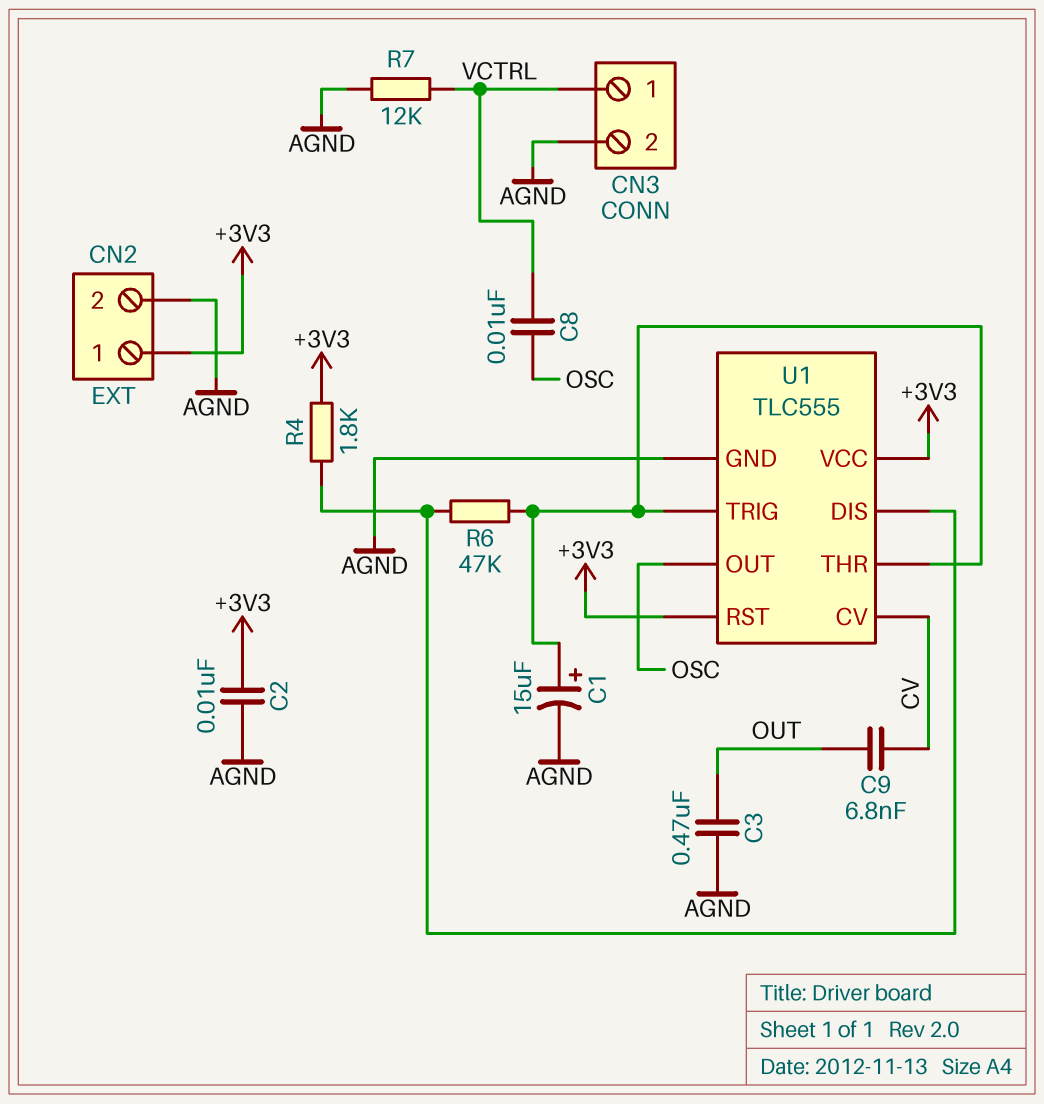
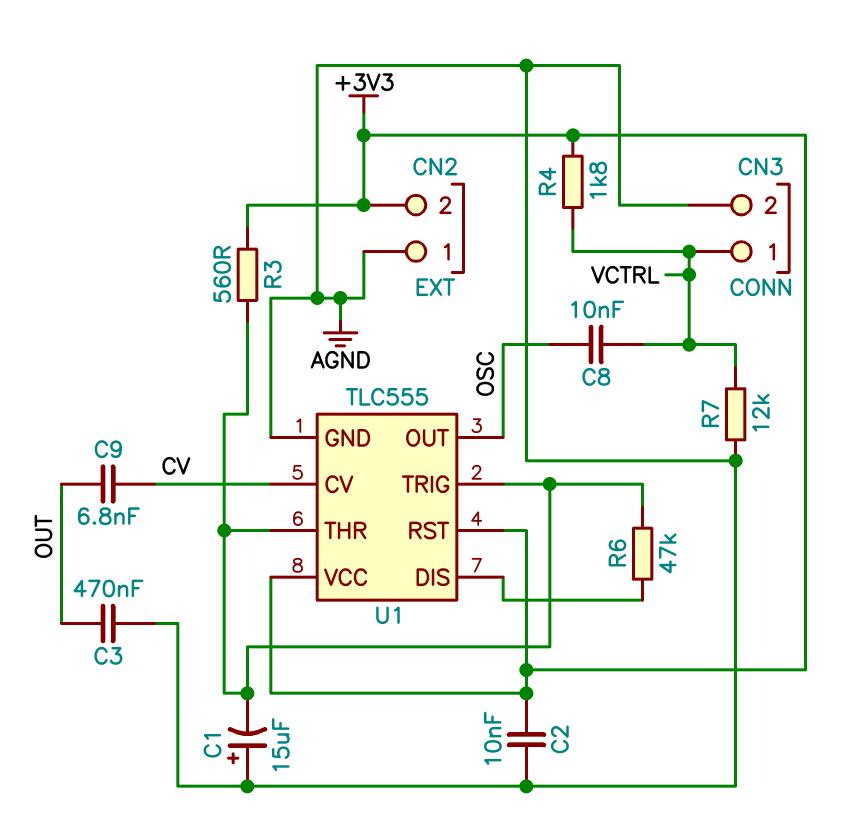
C1: 15uF (plus U1/THR, minus AGND) -> 15uF (plus AGND, minus U1/THR)
CN2 pin 1: +3V3 -> AGND
CN2 pin 2: AGND -> +3V3
R3: none -> 560 (+3V3, U1/THR)
R4: 1.8k (+3V3, U1/DIS) -> 1.8k (+3V3, VCTRL)

